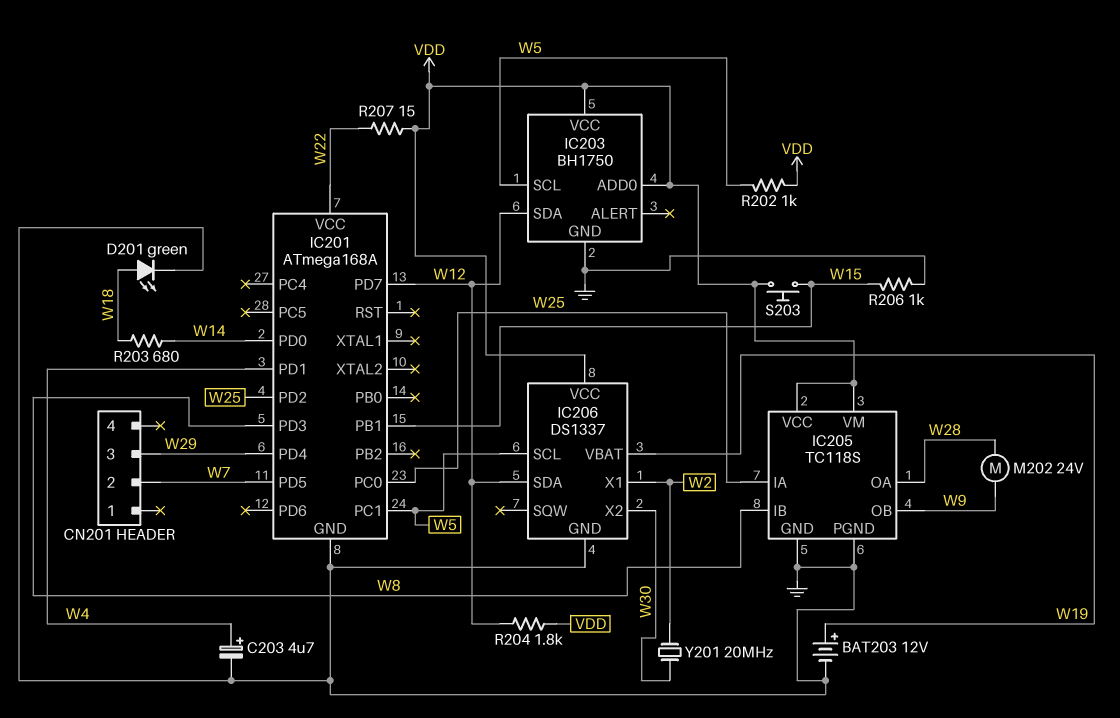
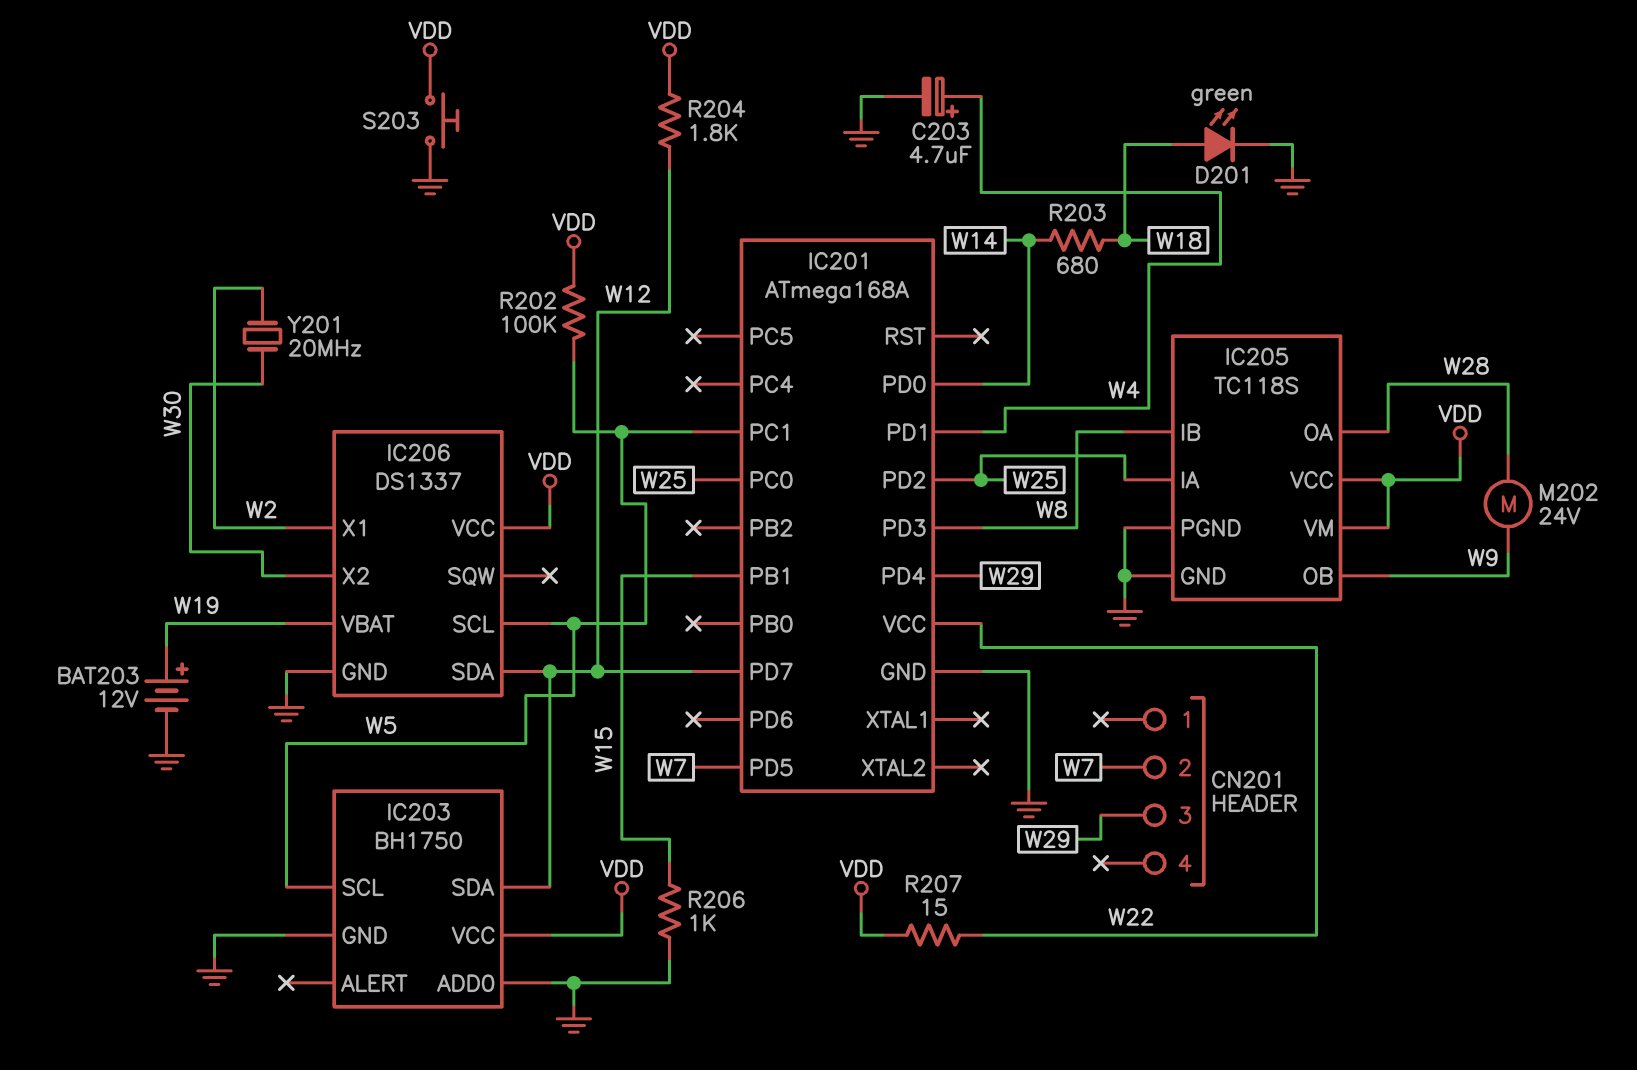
IC203 pin ADD0: VDD -> GND
R202: 1k (VDD, W5) -> 100k (VDD, W5)
S203: button (VDD, W15) -> button (GND, VDD)

